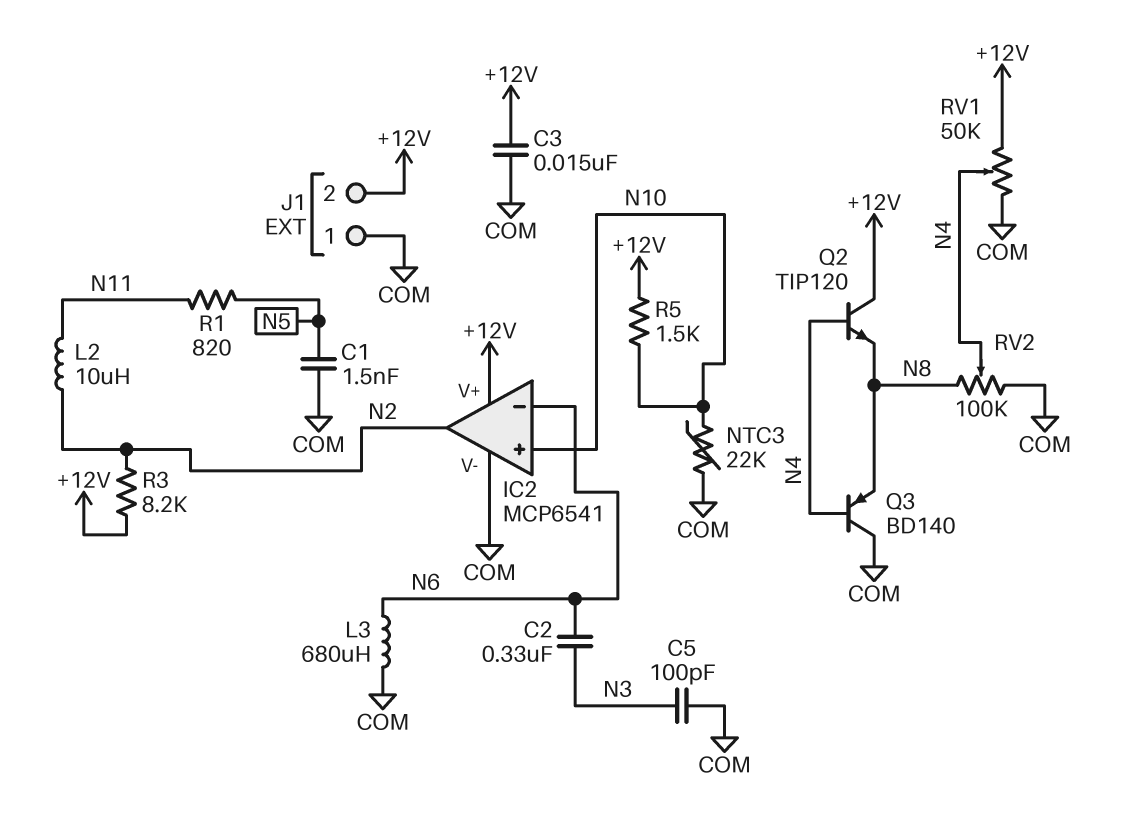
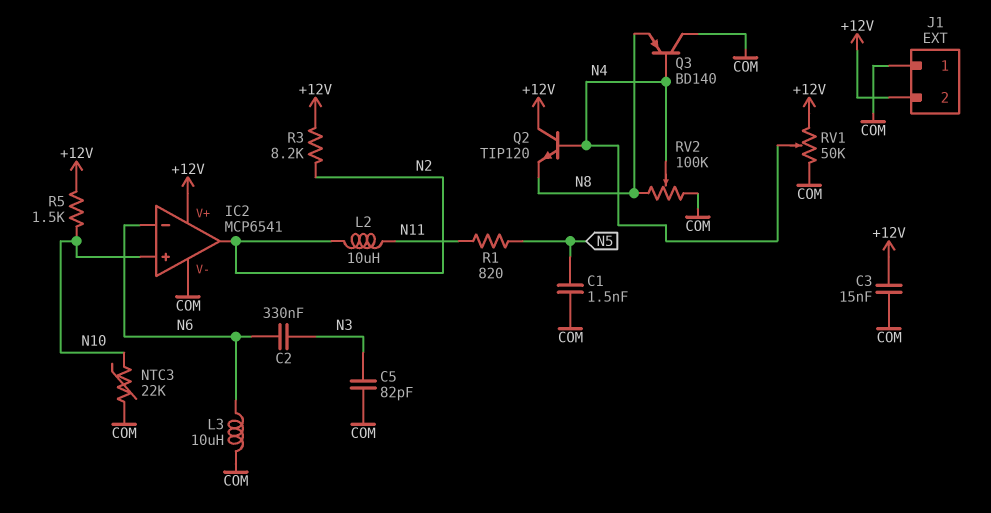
C5: 100pF (COM, N3) -> 82pF (COM, N3)
L3: 680uH (COM, N6) -> 10uH (COM, N6)

